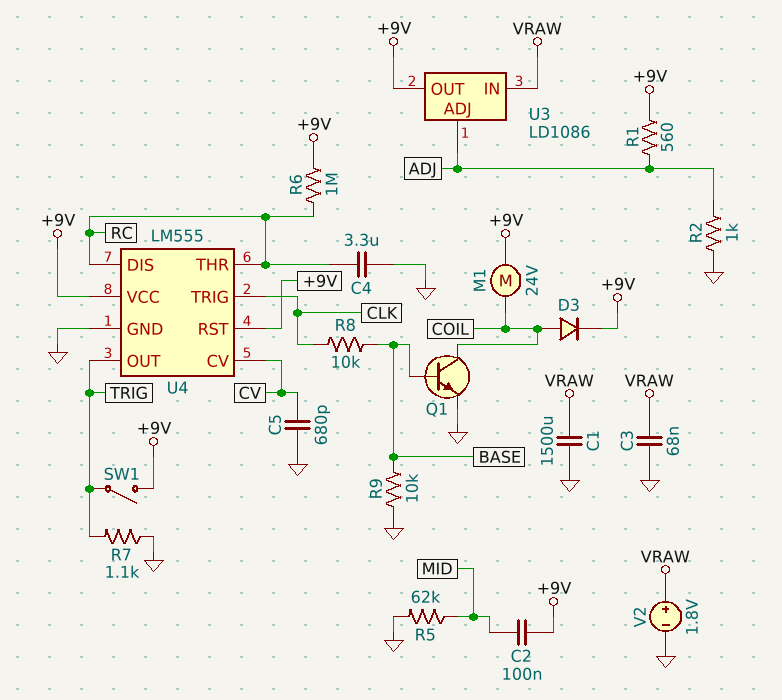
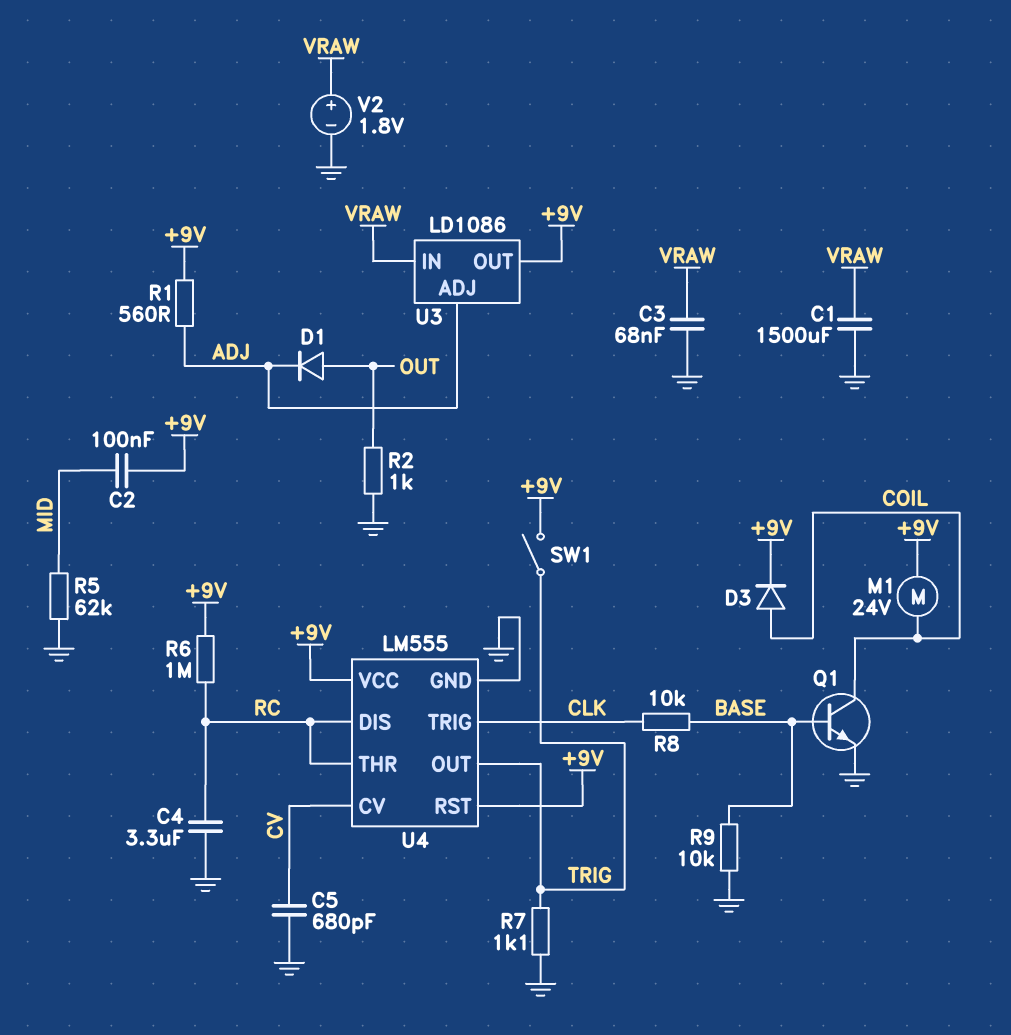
D1: none -> diode (A OUT, K ADJ)
R2: 1k (ADJ, GND) -> 1k (GND, OUT)

